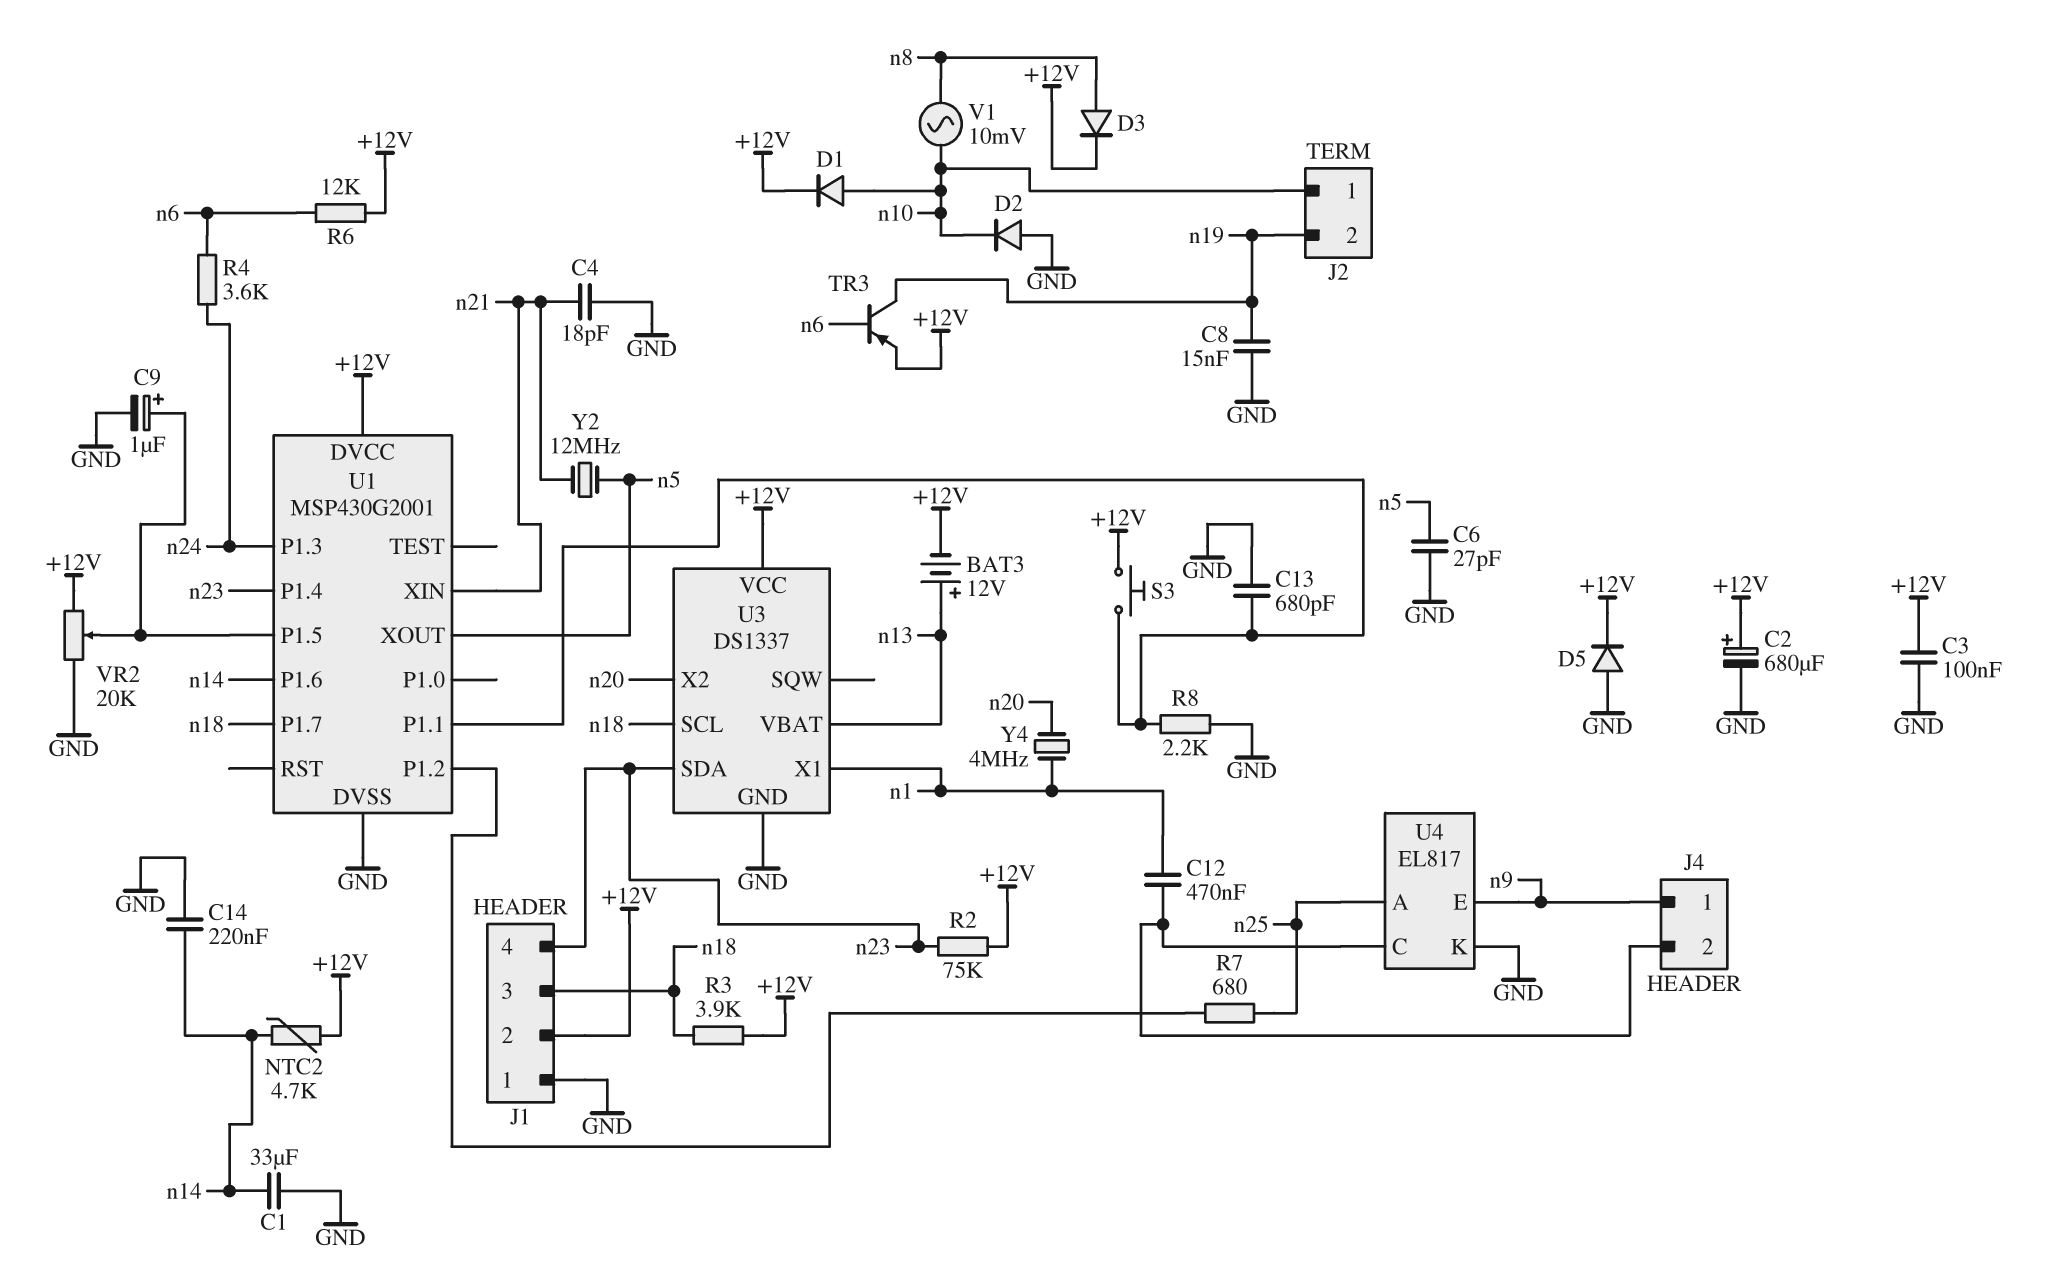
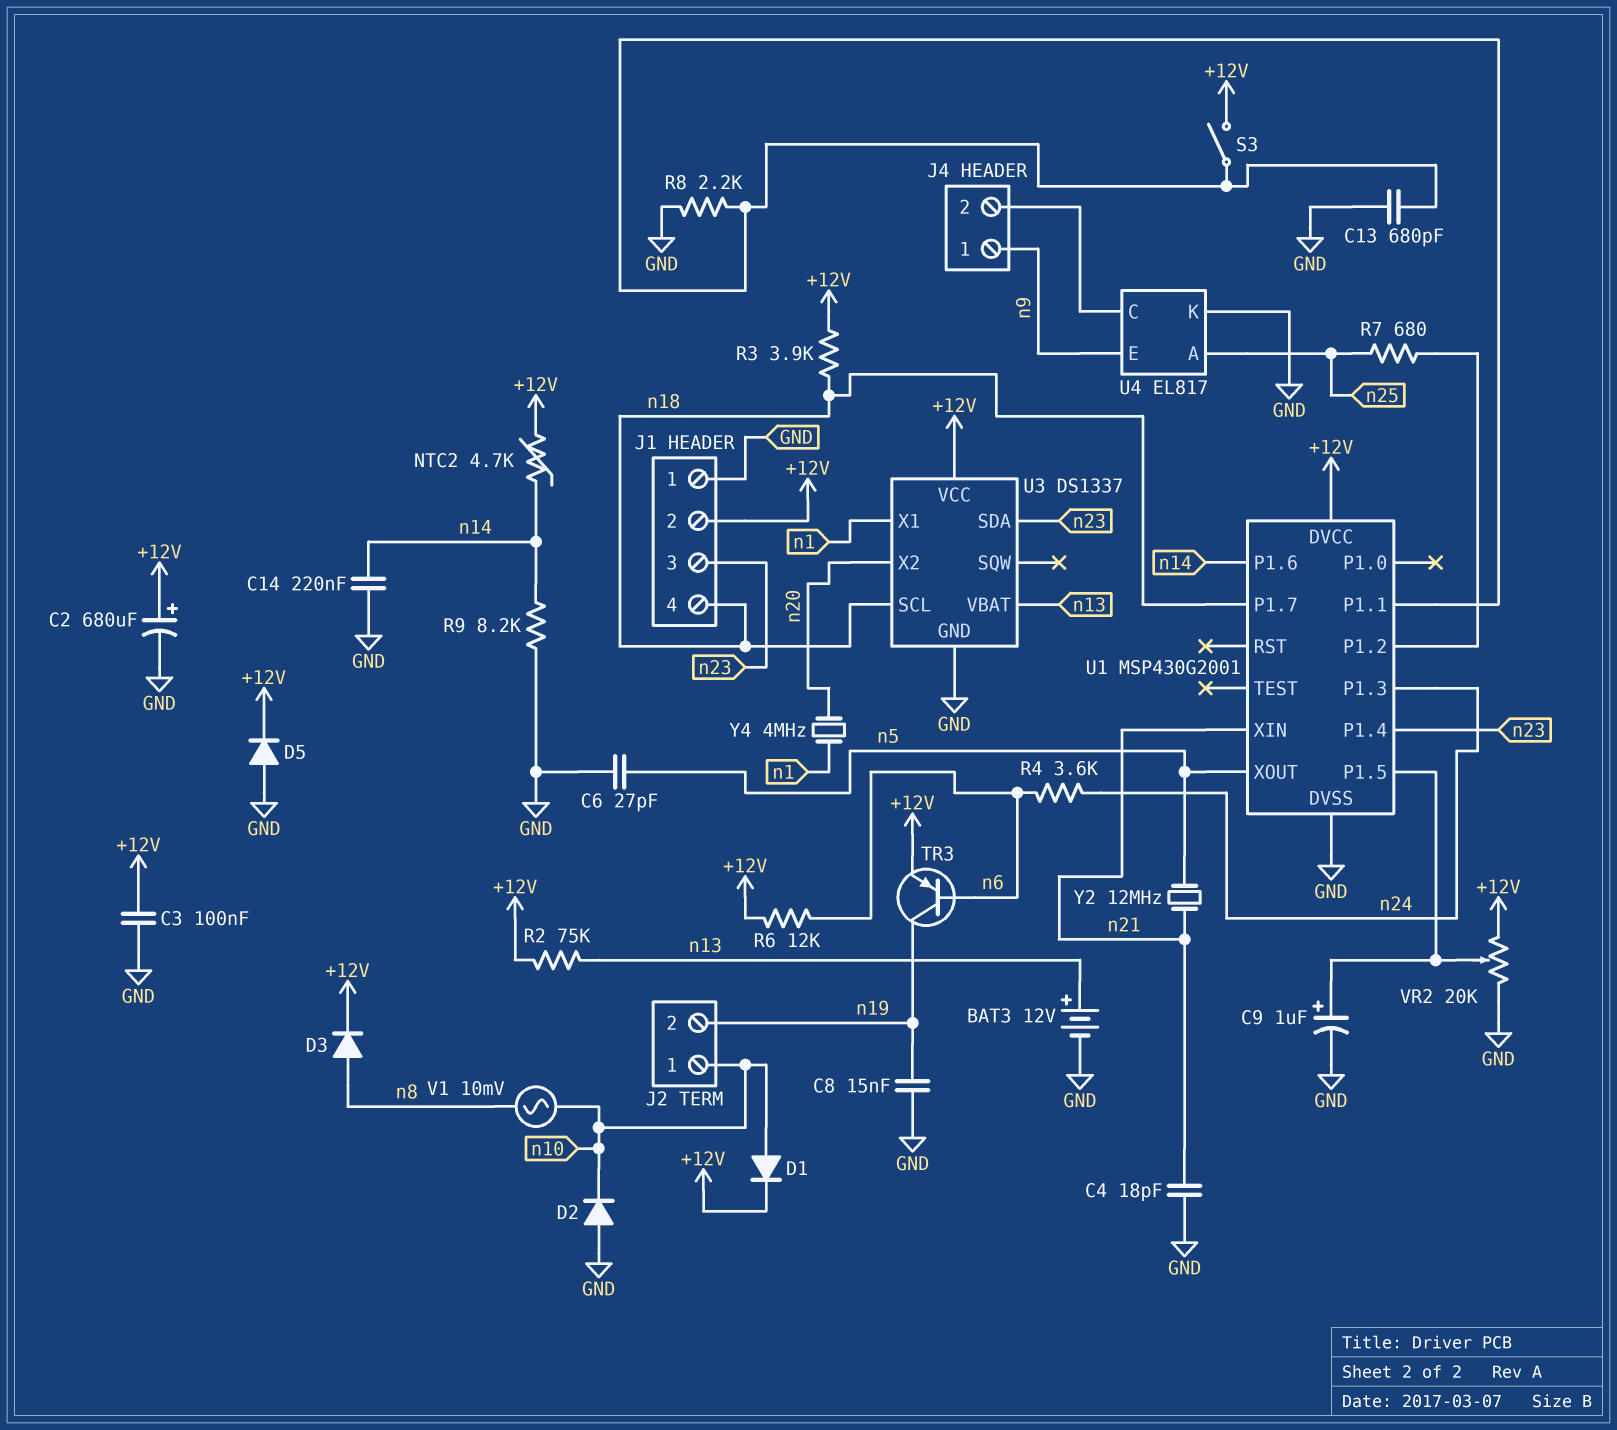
BAT3: 12V (plus n13, minus +12V) -> 12V (plus n13, minus GND)
C1: 33uF (GND, n14) -> none
C12: 470nF (J4/2, n1) -> none
J1 pin 3: n18 -> n23
J1 pin 4: n23 -> n18
R2: 75k (+12V, n23) -> 75k (+12V, n13)
R9: none -> 8.2k (GND, n14)
S3: button (+12V, U1/P1.1) -> switch (+12V, U1/P1.1)

